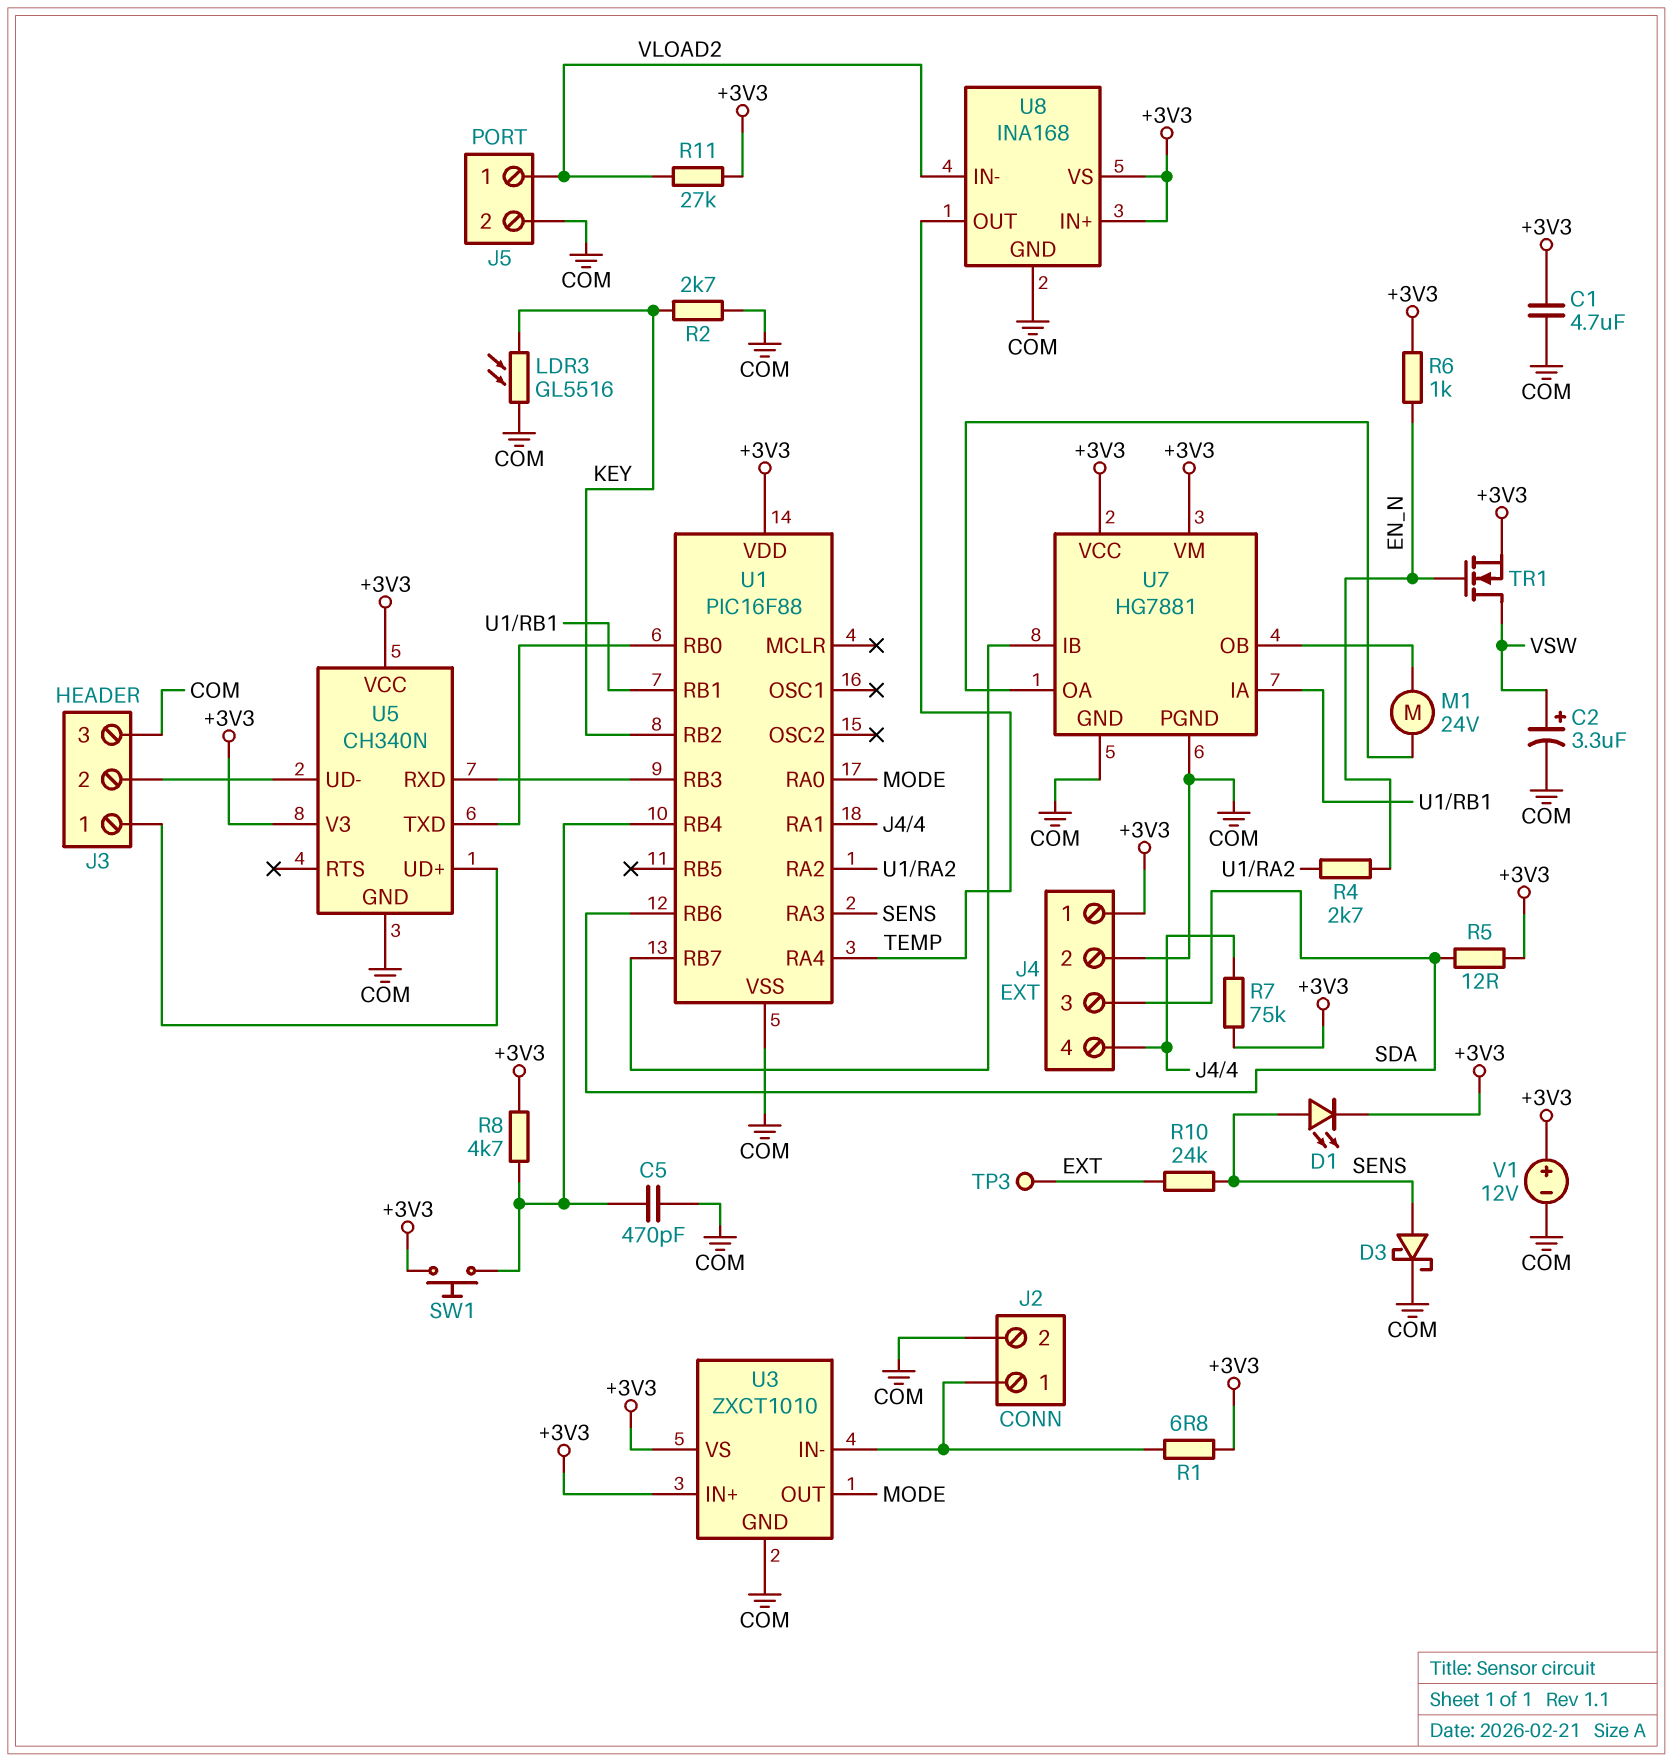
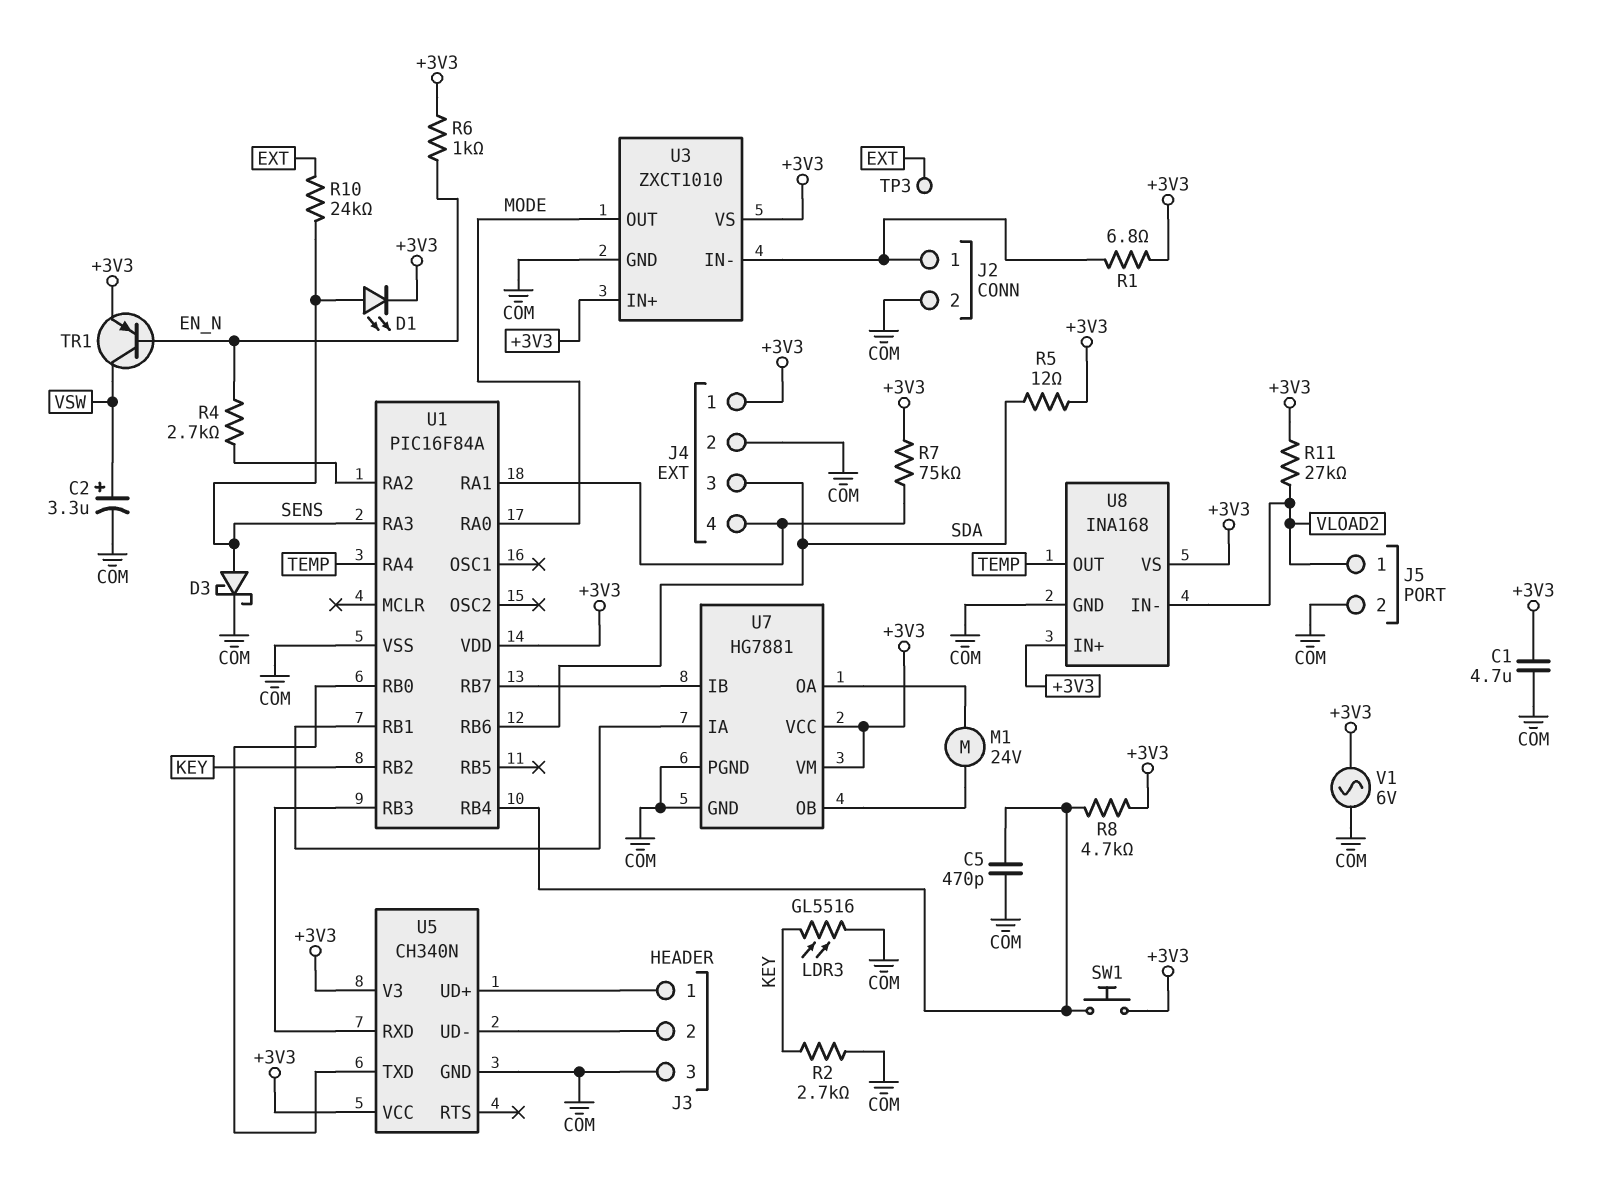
TR1: NMOS (G EN_N, D VSW, S +3V3) -> PNP (B EN_N, C VSW, E +3V3)
U1: PIC16F88 -> PIC16F84A
V1: 12V (plus +3V3, minus COM) -> AC 6V (+3V3, COM)

